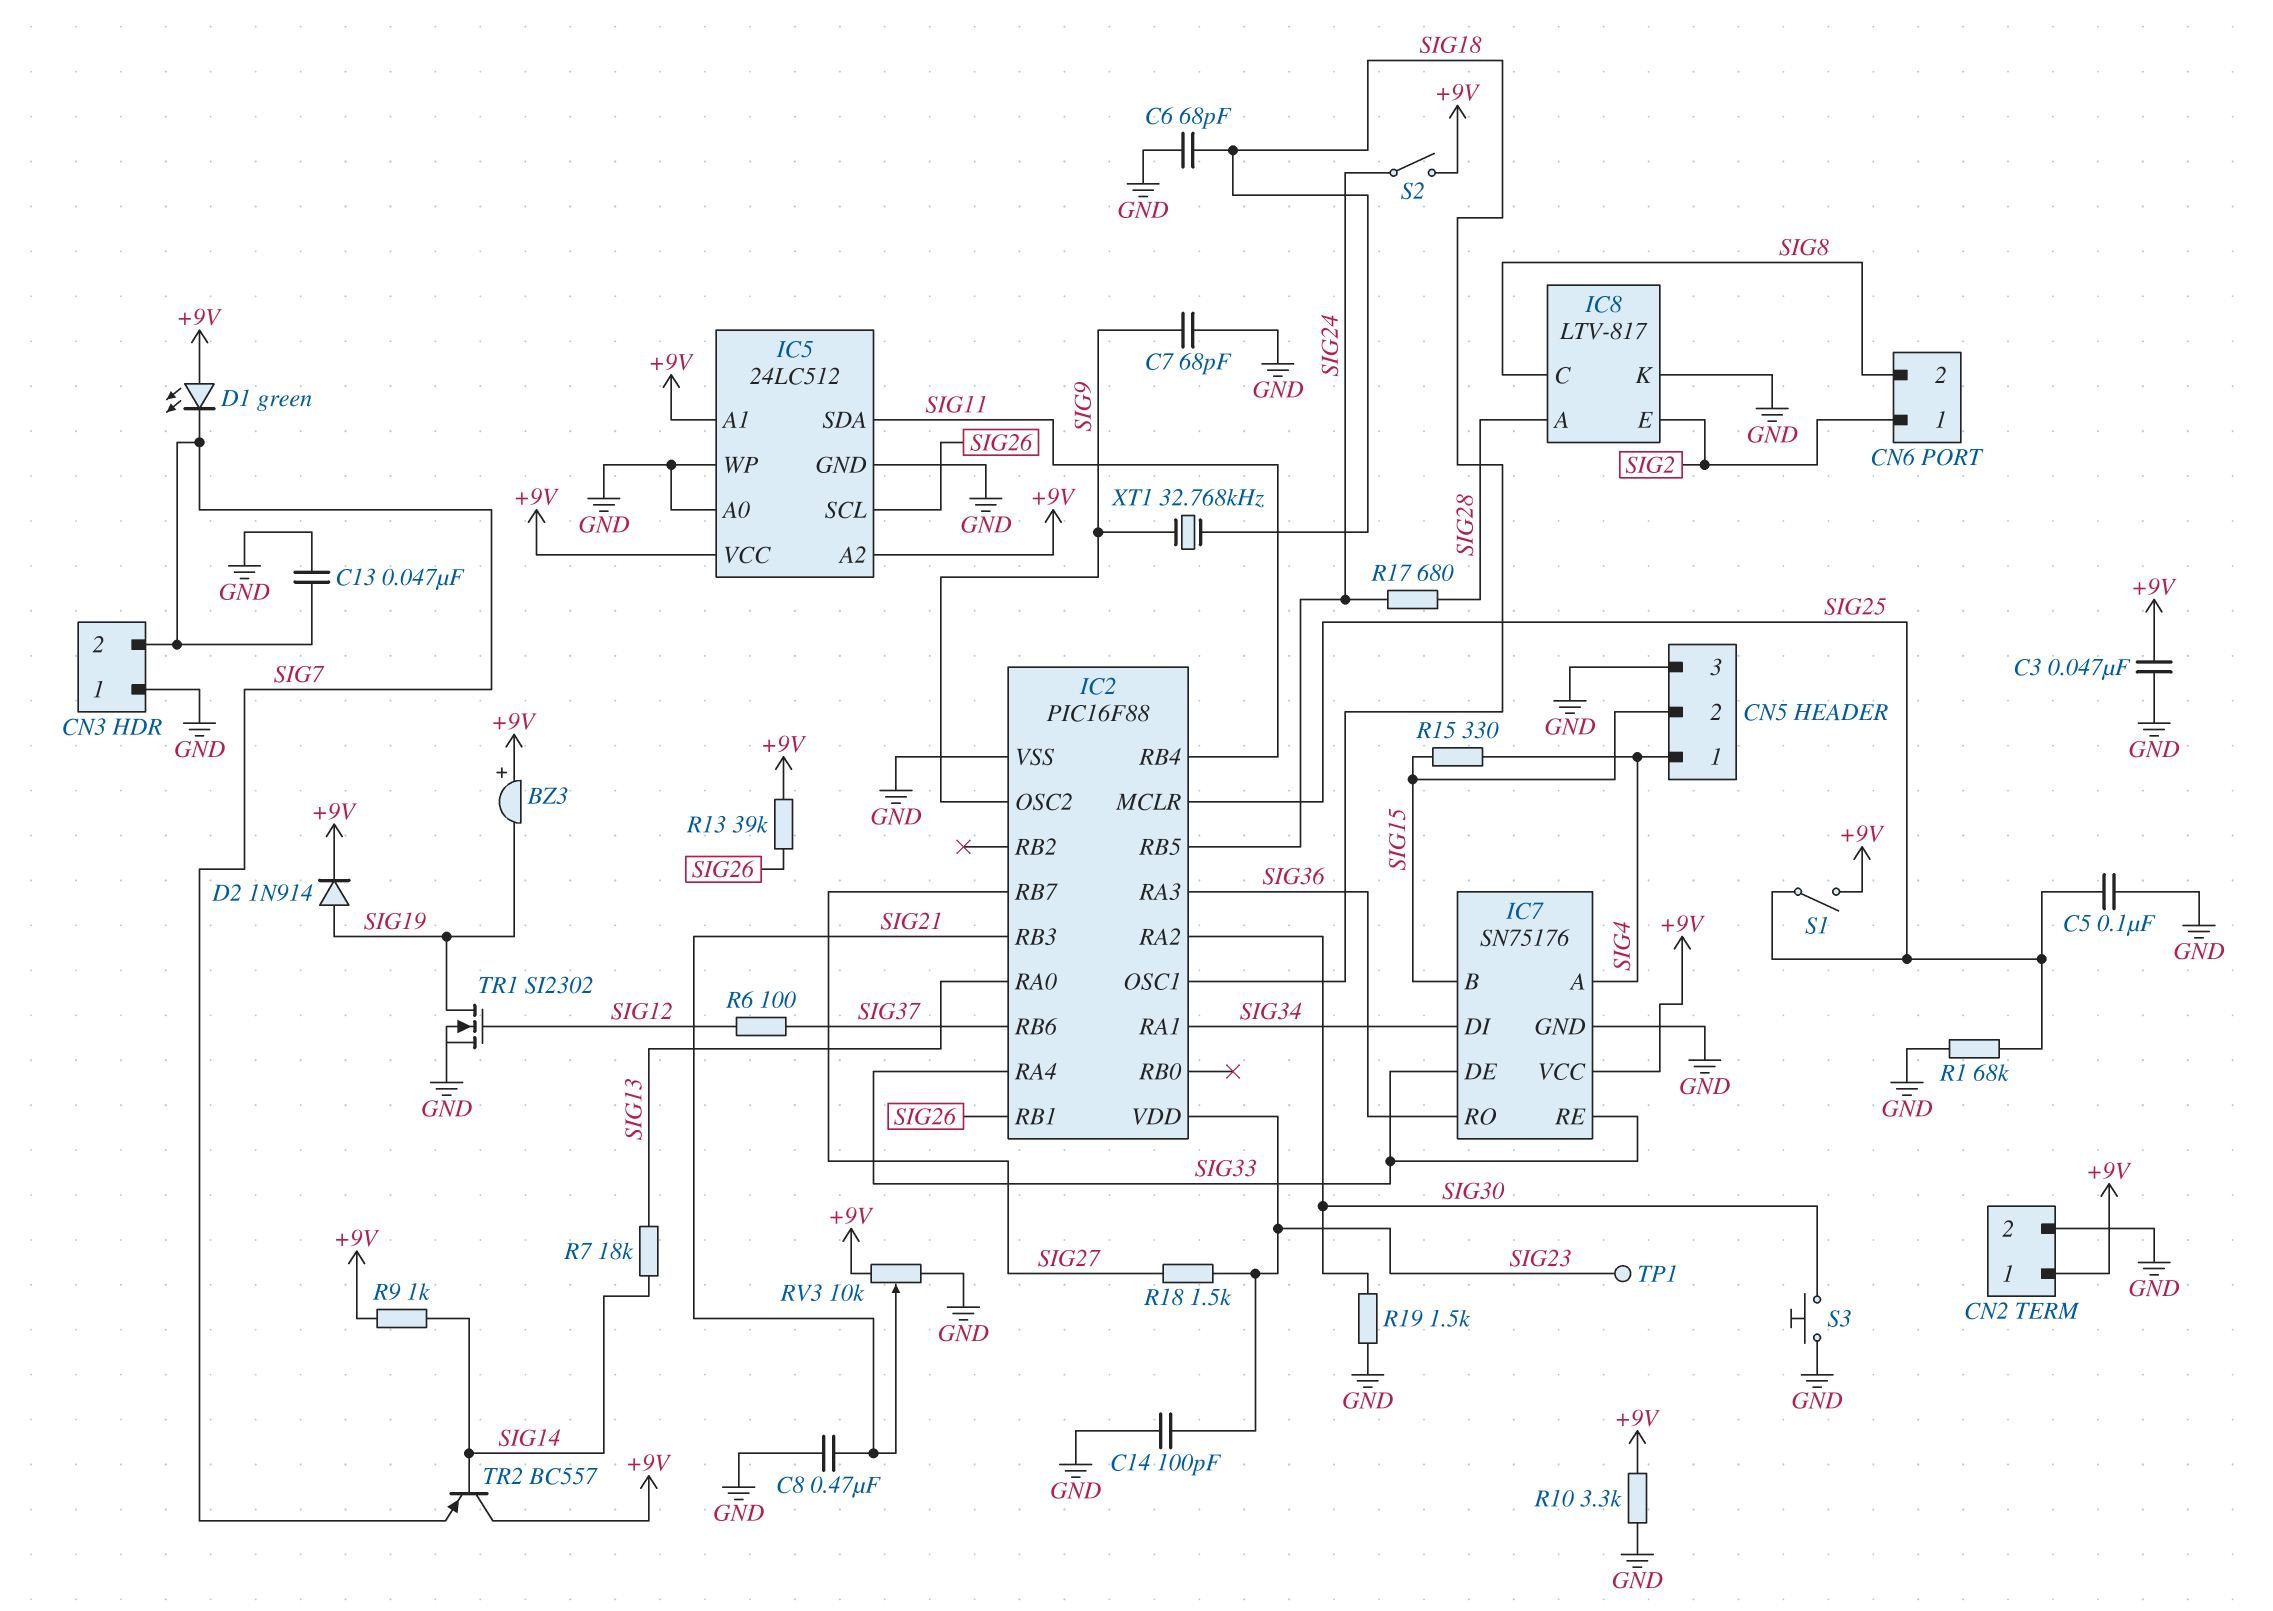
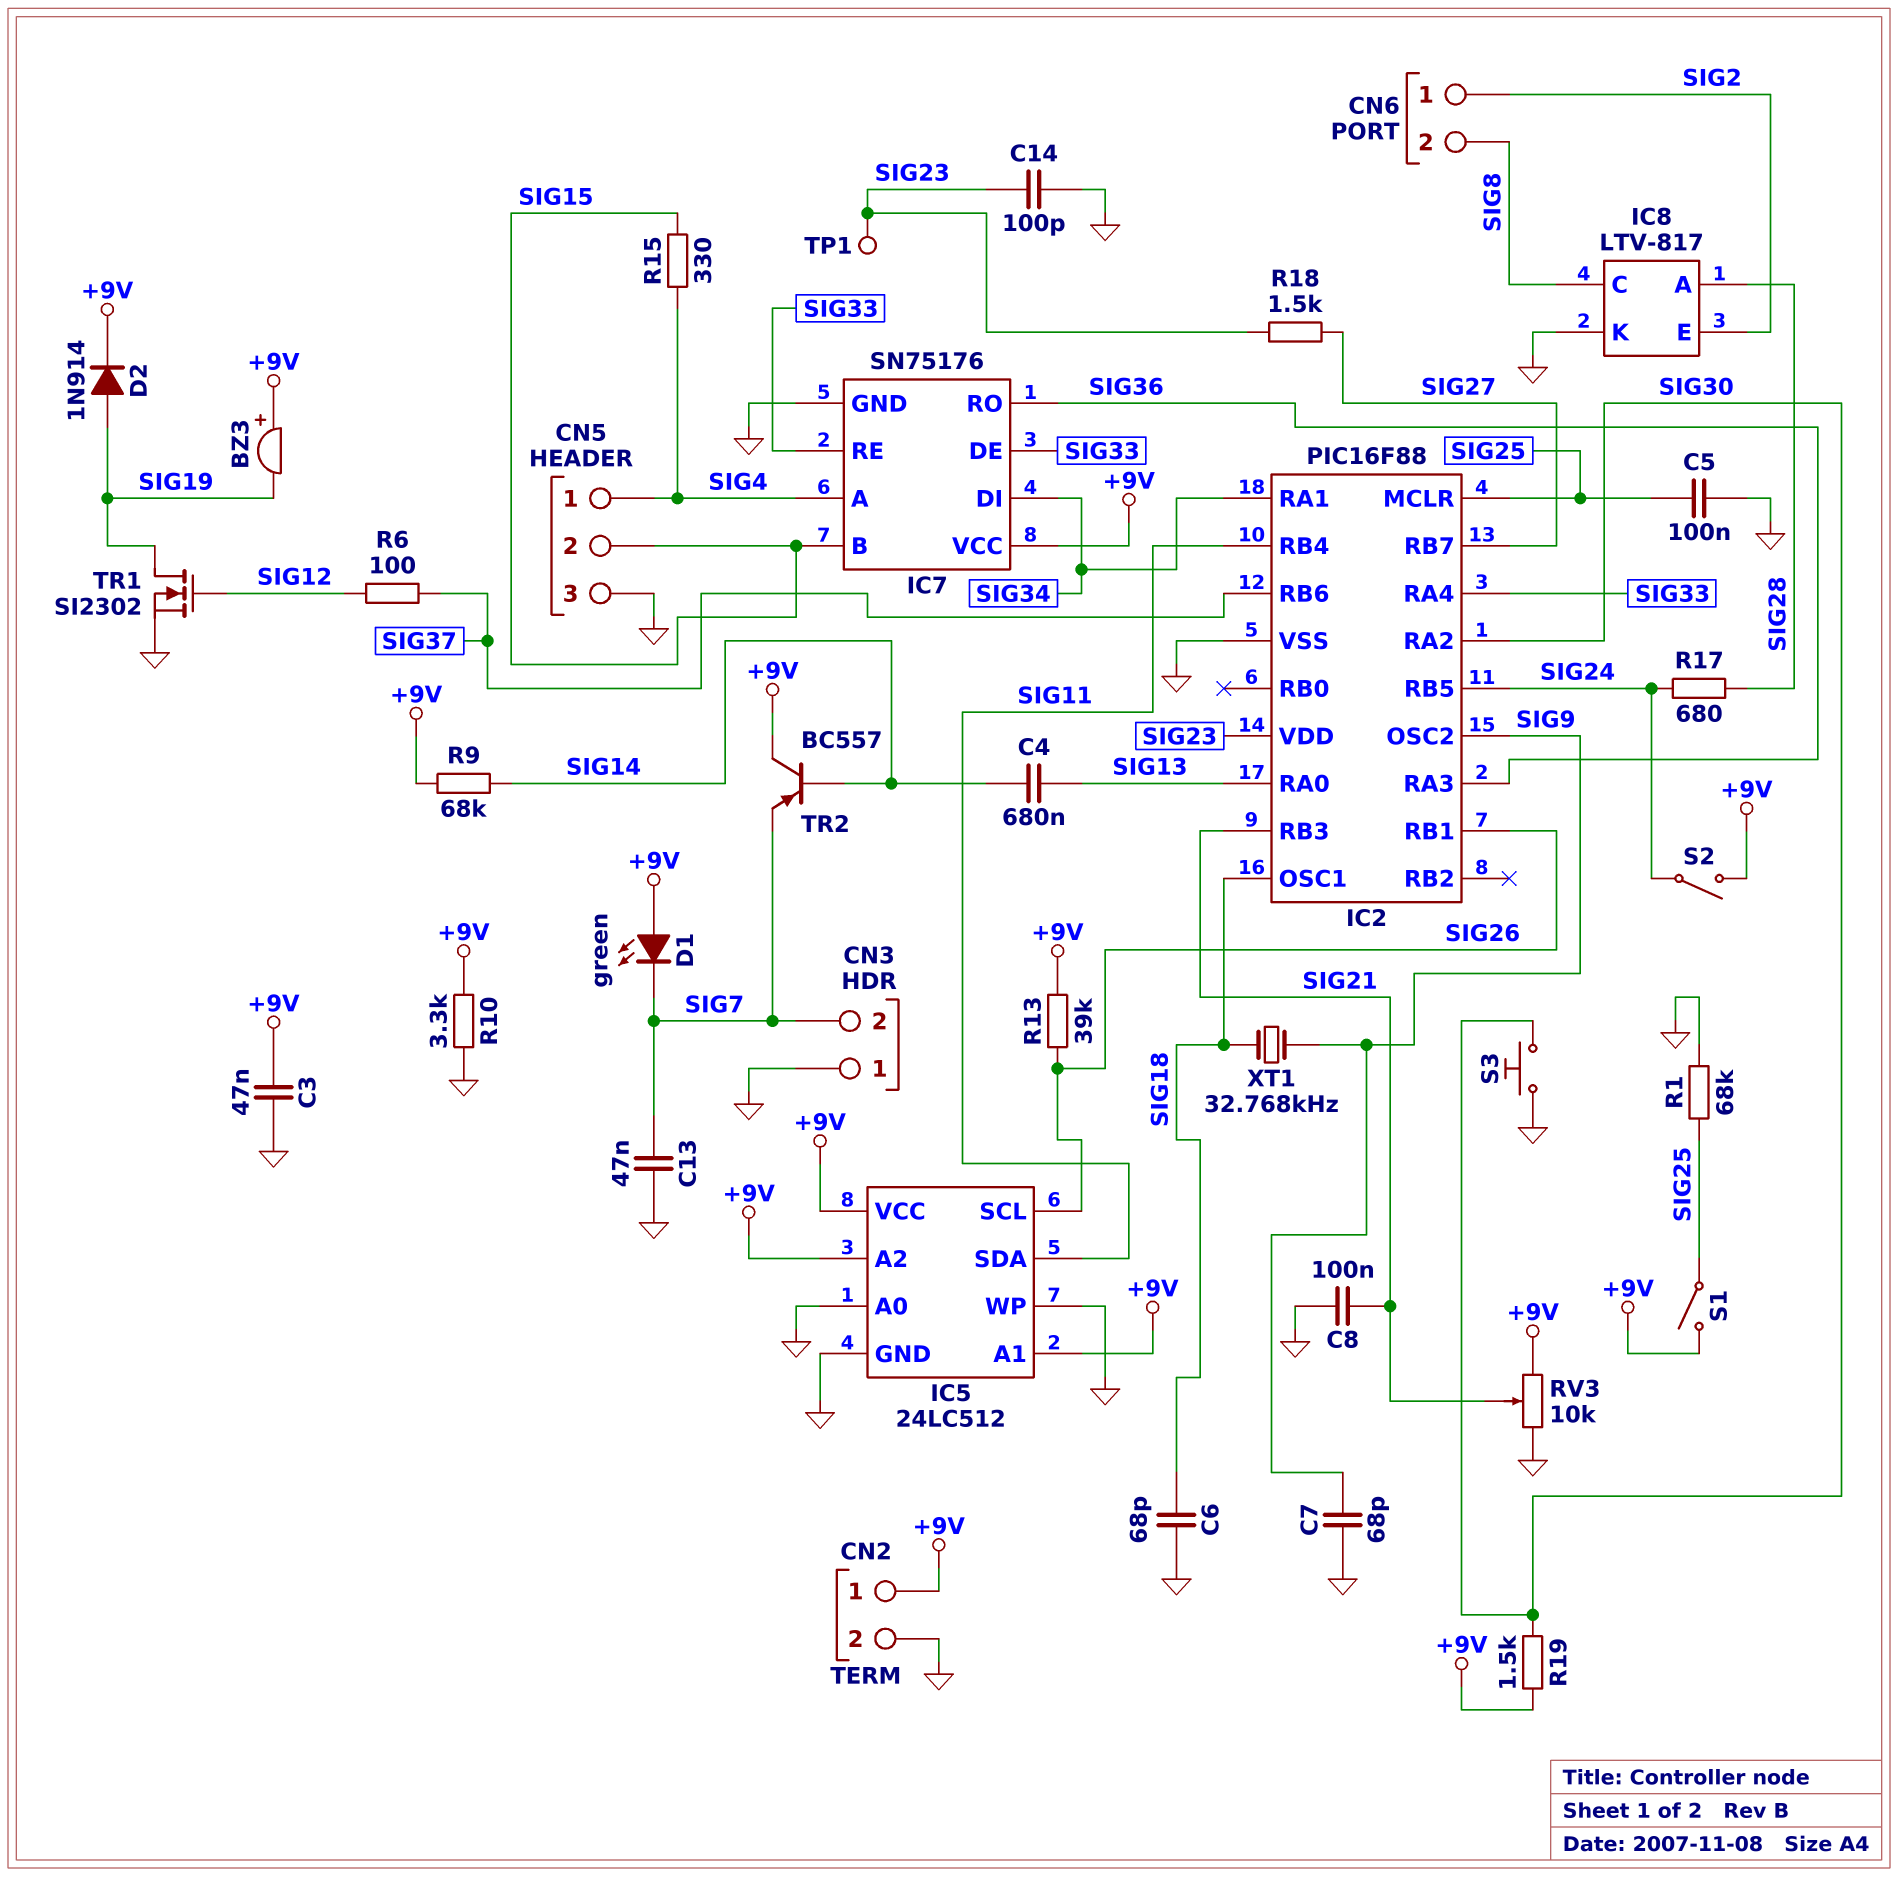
C4: none -> 680nF (SIG13, SIG14)
C8: 470nF (GND, SIG21) -> 100nF (GND, SIG21)
R7: 18k (SIG13, SIG14) -> none
R9: 1k (+9V, SIG14) -> 68k (+9V, SIG14)
R19: 1.5k (GND, SIG30) -> 1.5k (+9V, SIG30)

